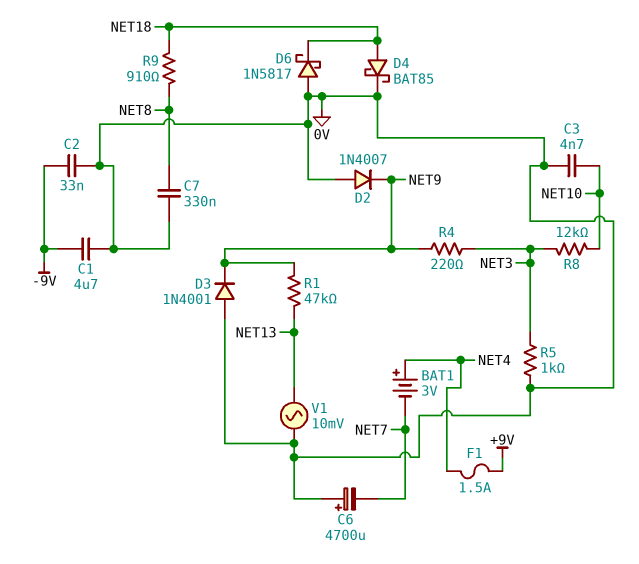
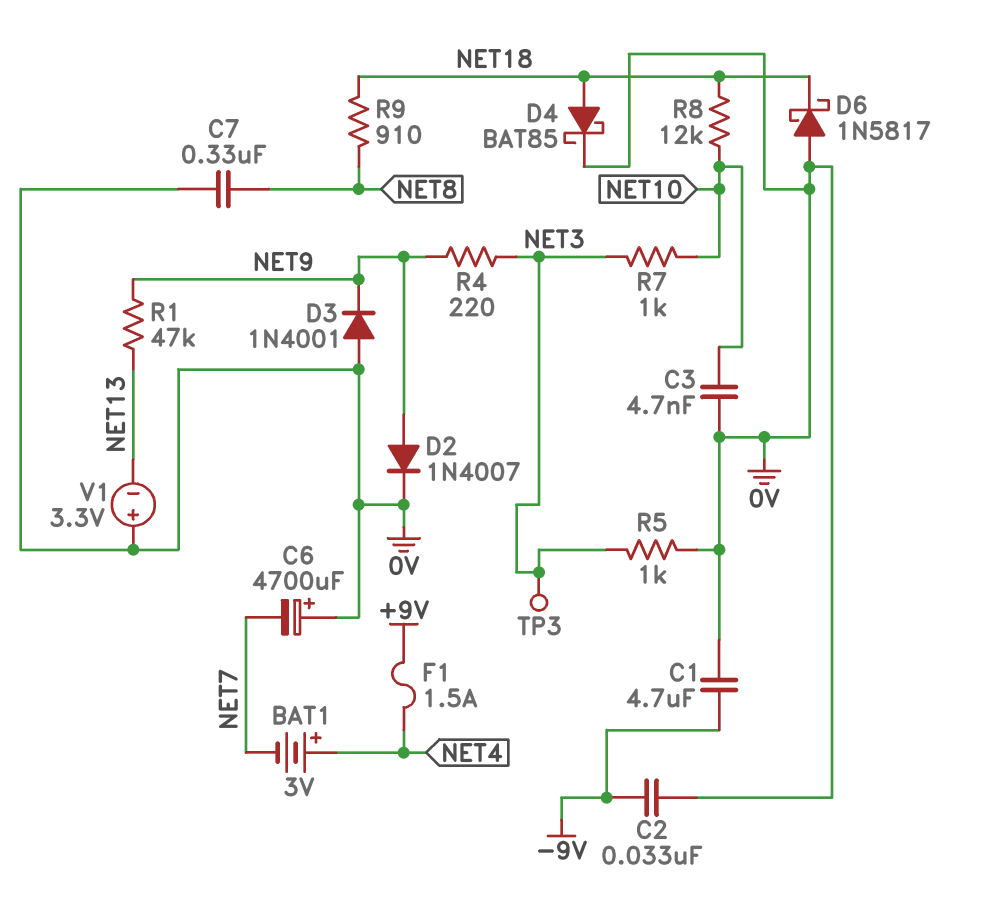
D2: diode 1N4007 (A 0V, K NET9) -> diode 1N4007 (A NET9, K 0V)
R7: none -> 1k (NET3, NET10)
R8: 12k (NET3, NET10) -> 12k (NET10, NET18)
TP3: none -> test point (NET3)
V1: AC 10mV (0V, NET13) -> 3.3V (plus 0V, minus NET13)

